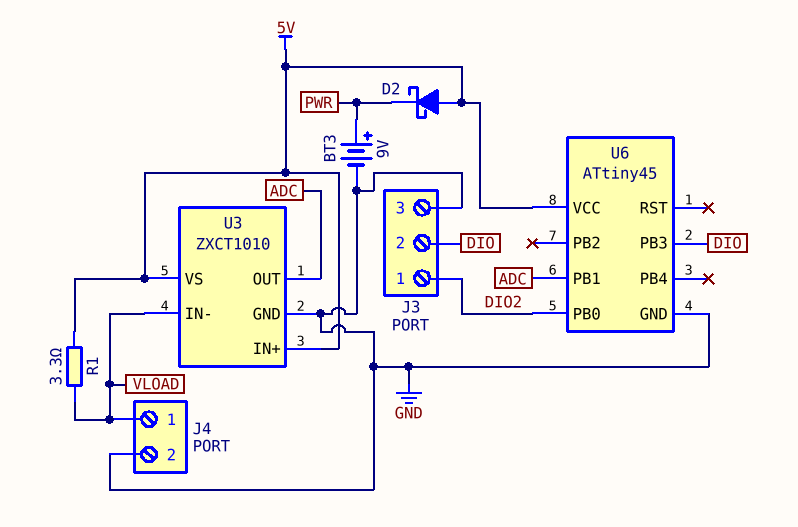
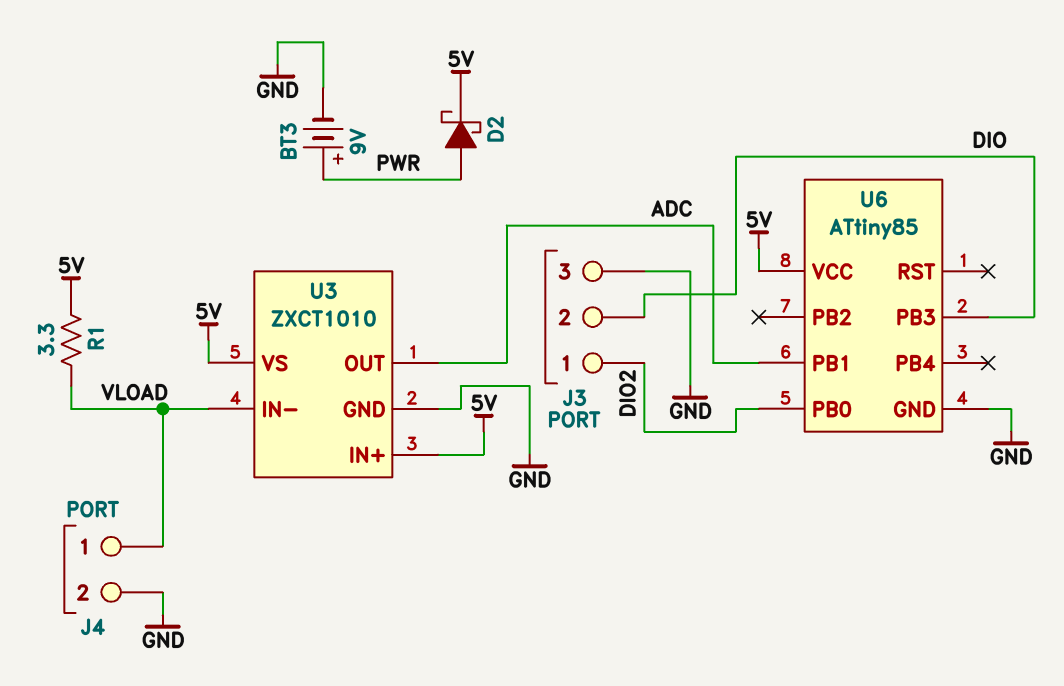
D2: schottky (A 5V, K PWR) -> schottky (A PWR, K 5V)
U6: ATtiny45 -> ATtiny85

